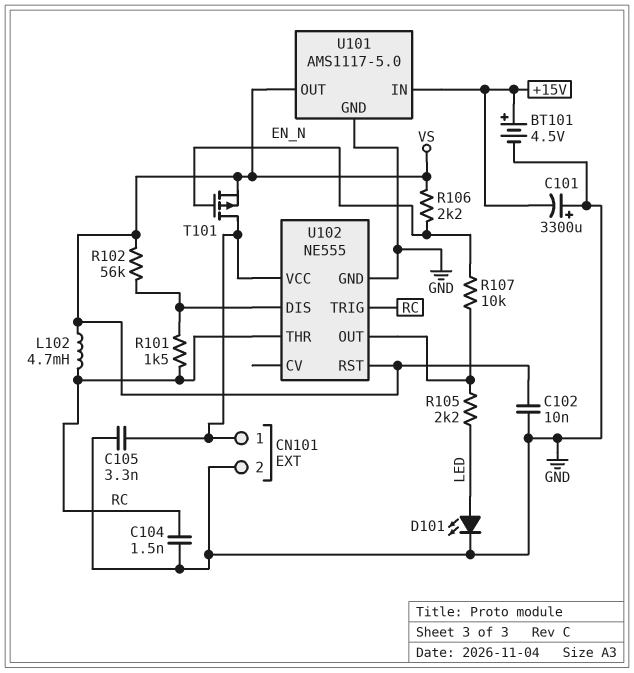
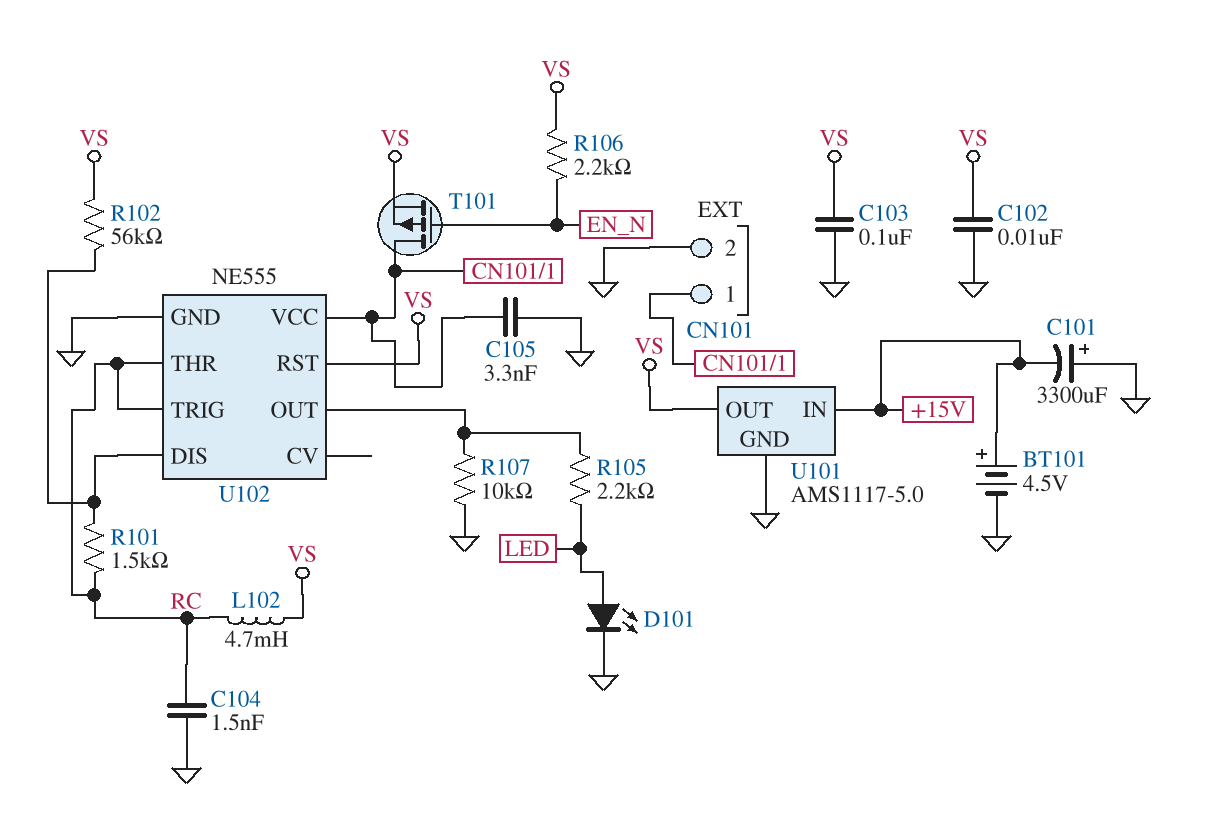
C103: none -> 100nF (GND, VS)
R107: 10k (EN_N, U102/OUT) -> 10k (GND, U102/OUT)

